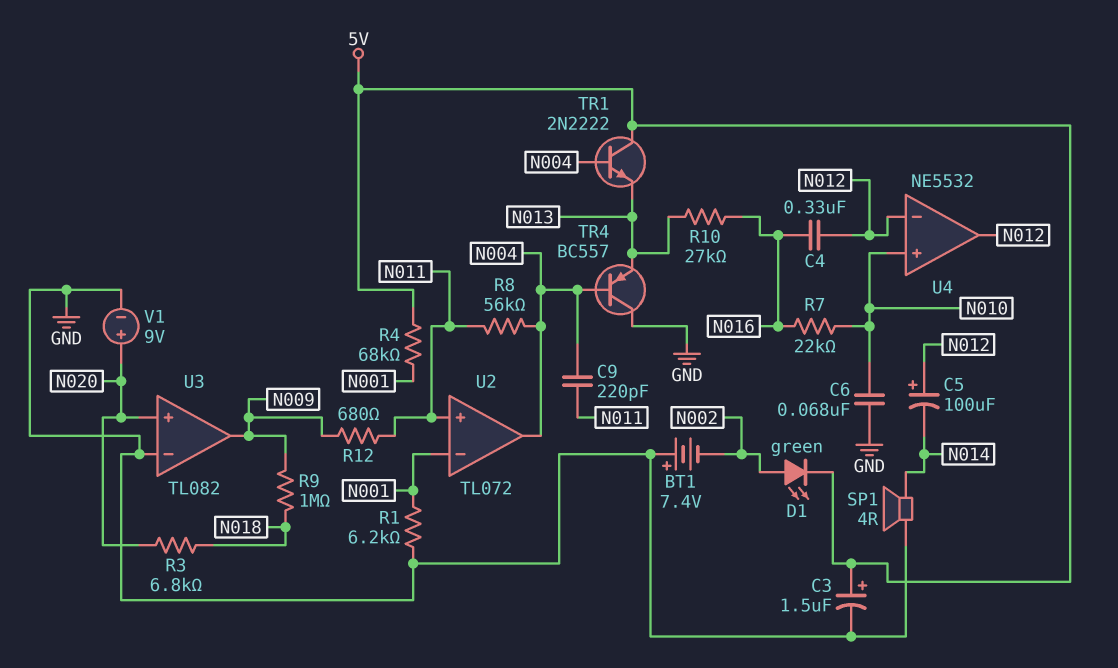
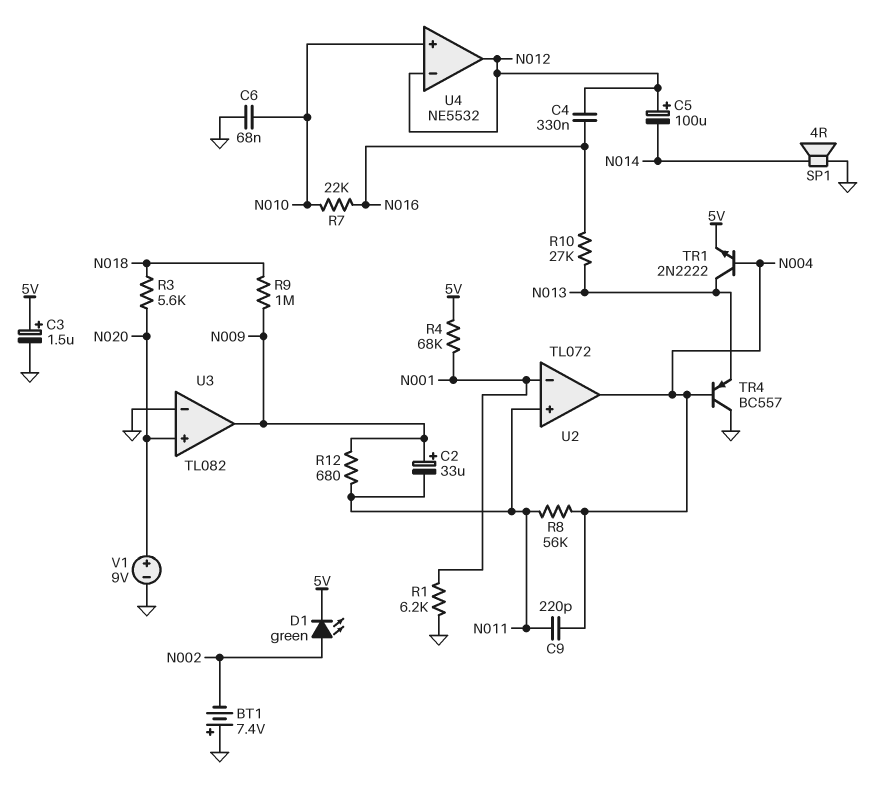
C2: none -> 33uF (plus N009, minus N011)
R3: 6.8k (N018, N020) -> 5.6k (N018, N020)
TR1: NPN 2N2222 (B N004, C 5V, E N013) -> NPN 2N2222 (B N004, C N013, E 5V)

